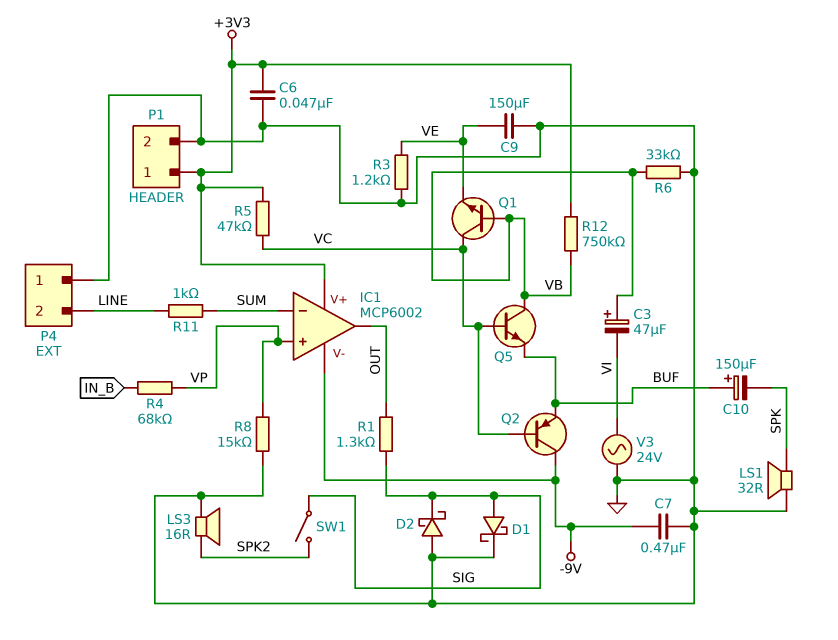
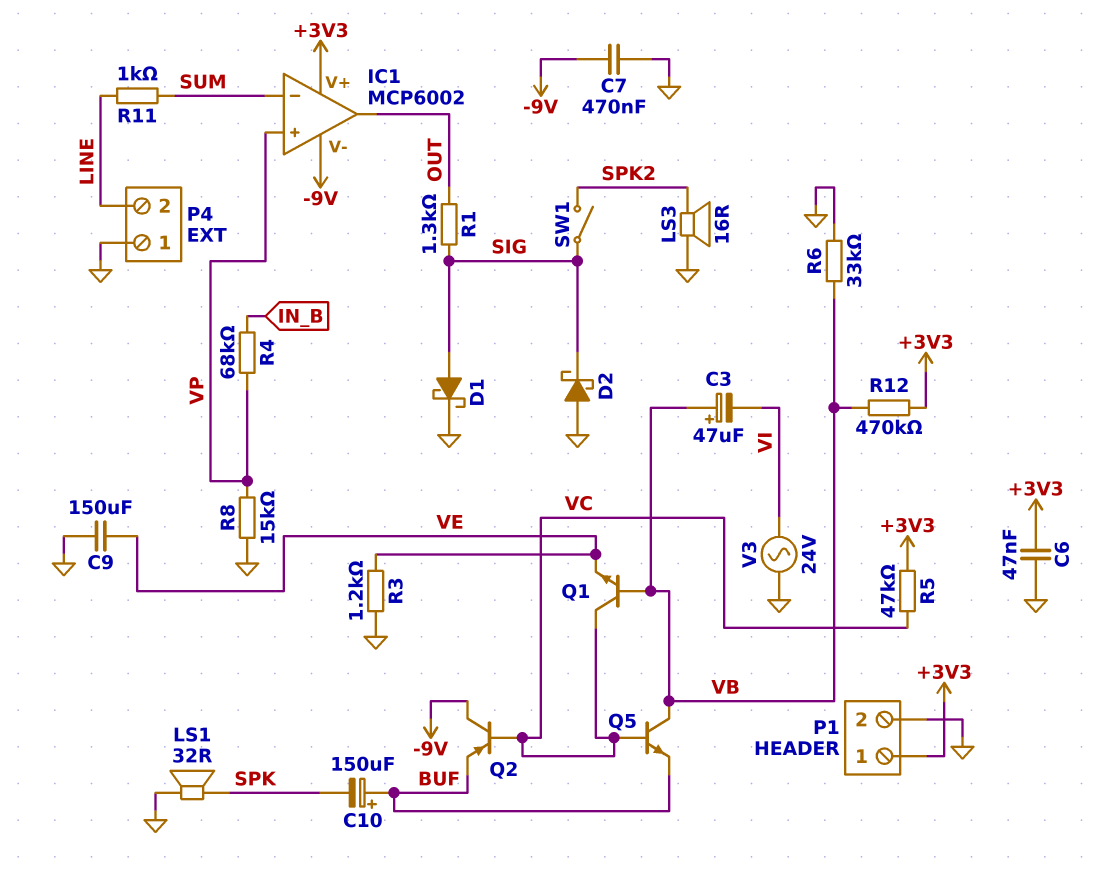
R12: 750k (+3V3, VB) -> 470k (+3V3, VB)

